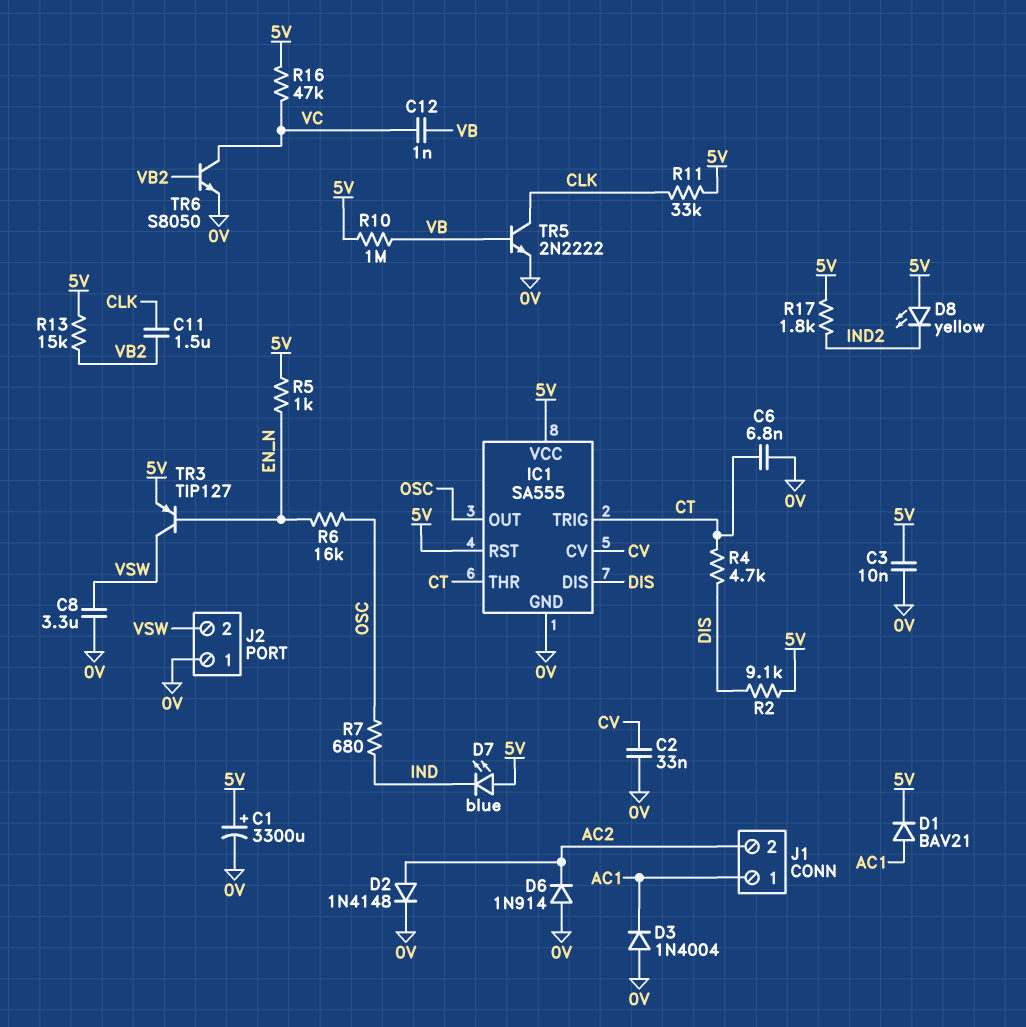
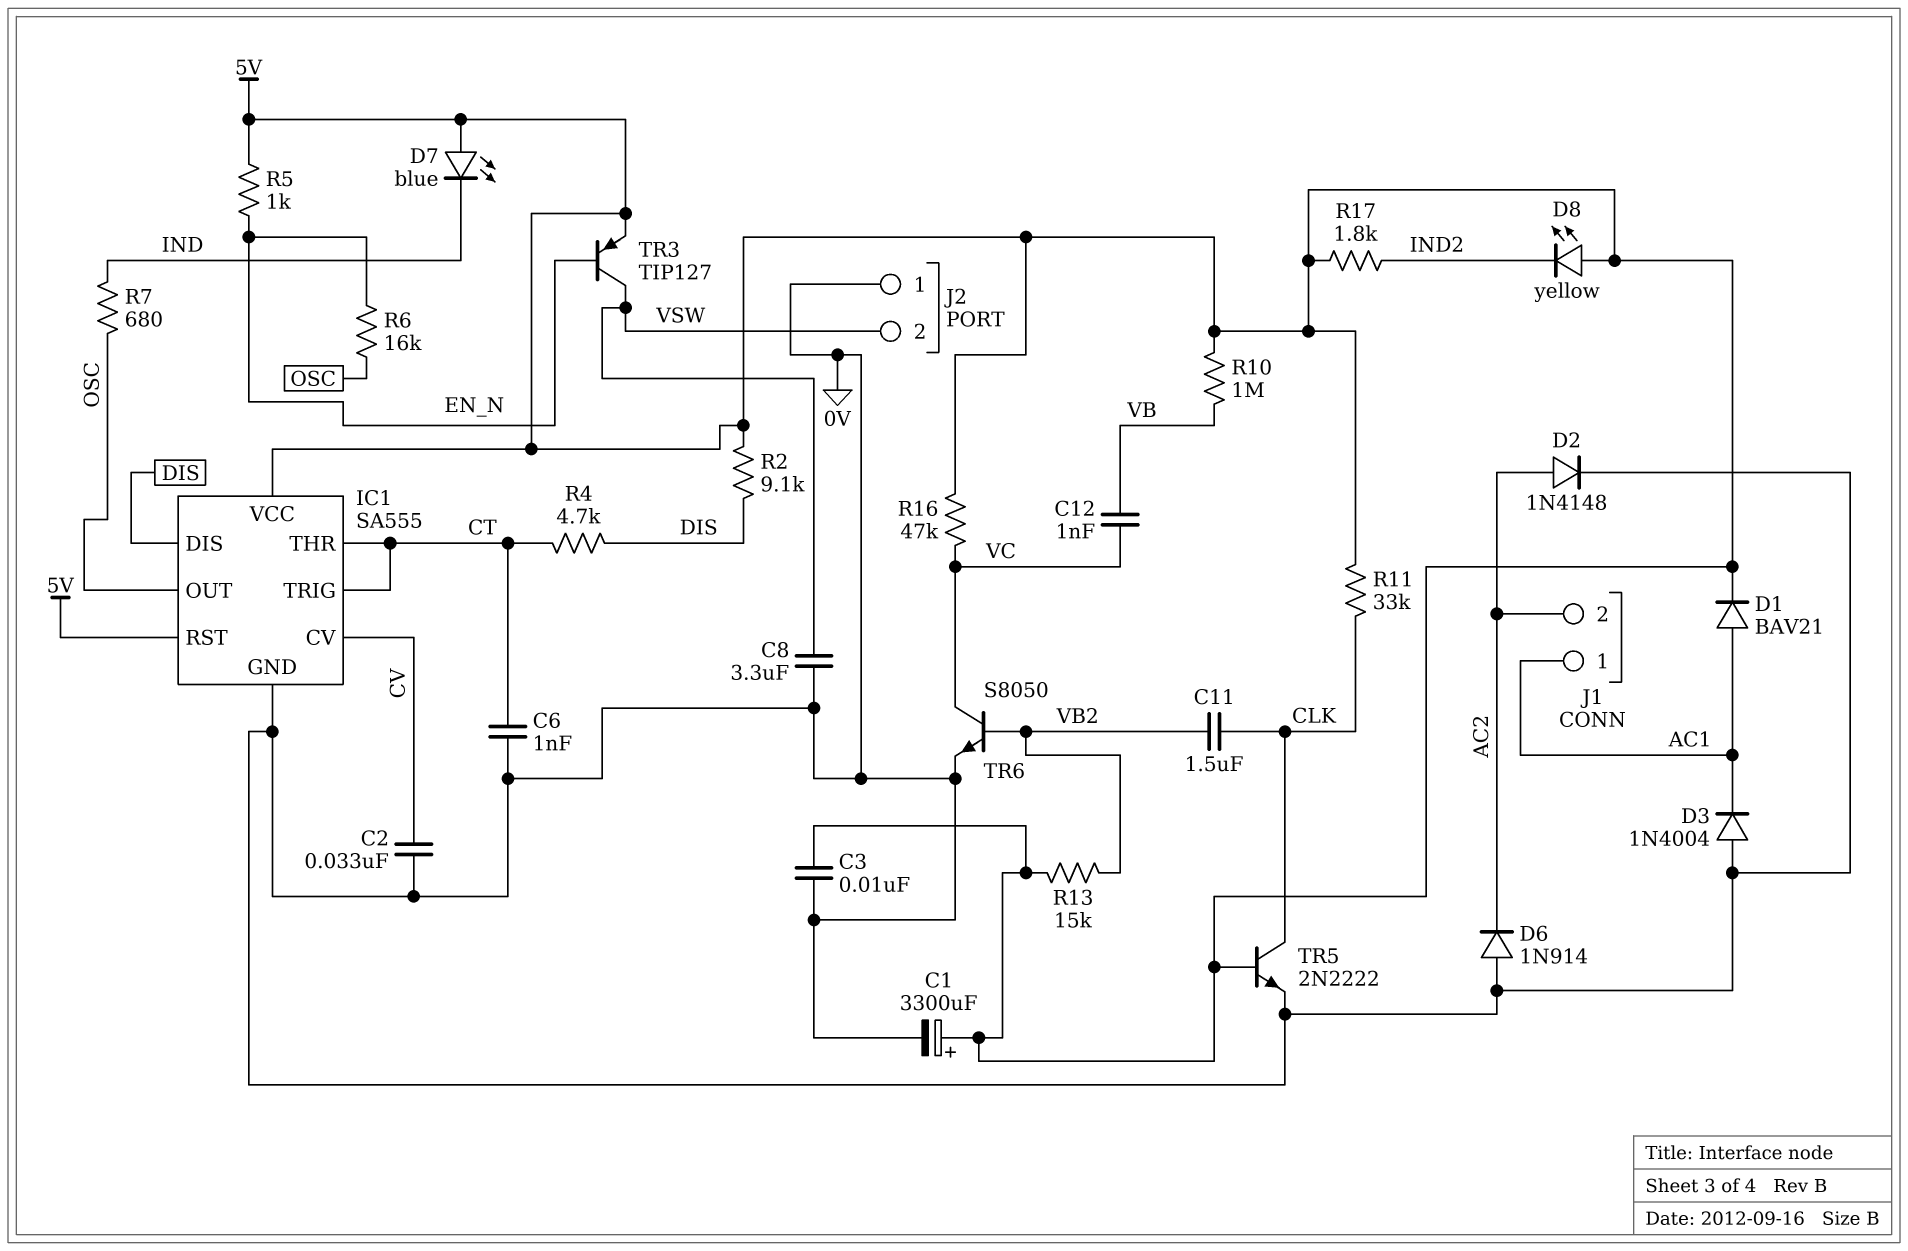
C6: 6.8nF (0V, CT) -> 1nF (0V, CT)
TR5: NPN 2N2222 (B VB, C CLK, E 0V) -> NPN 2N2222 (B 5V, C CLK, E 0V)

